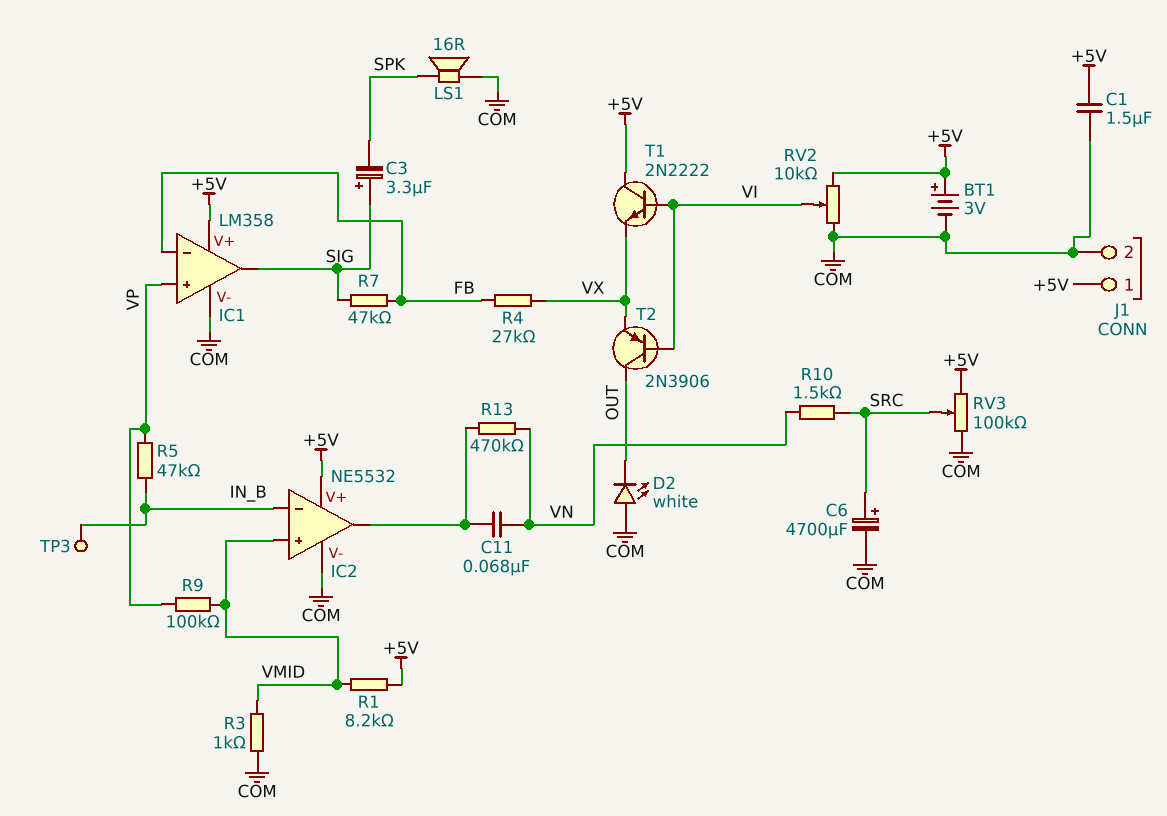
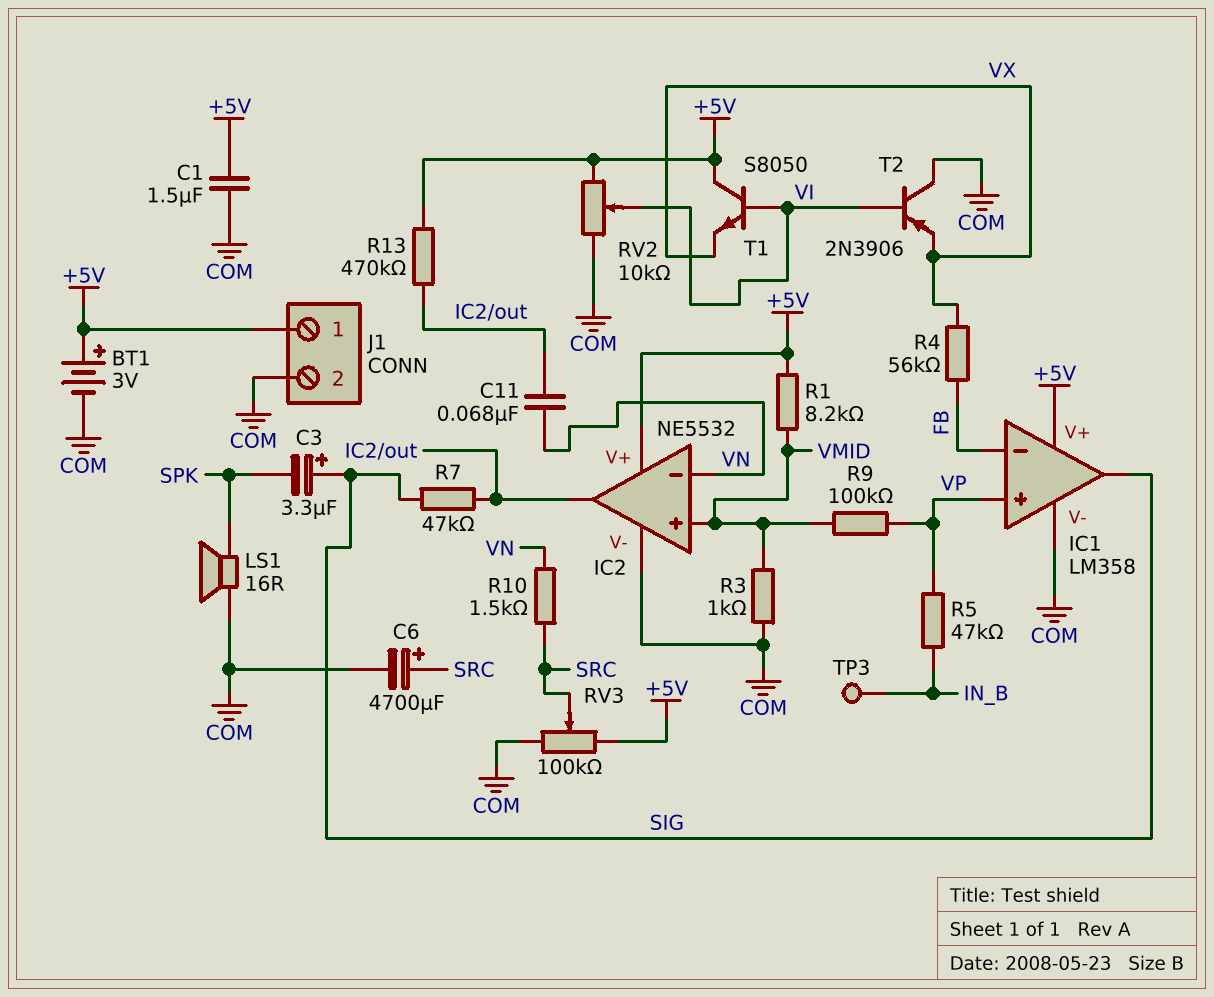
D2: LED white (A COM, K OUT) -> none
IC2 pin in-: IN_B -> VN
R4: 27k (FB, VX) -> 56k (FB, VX)
R7: 47k (FB, SIG) -> 47k (IC2/out, SIG)
R13: 470k (IC2/out, VN) -> 470k (+5V, IC2/out)
T1: NPN 2N2222 (B VI, C +5V, E VX) -> NPN S8050 (B VI, C +5V, E VX)
T2: PNP 2N3906 (B VI, C OUT, E VX) -> PNP 2N3906 (B VI, C COM, E VX)

